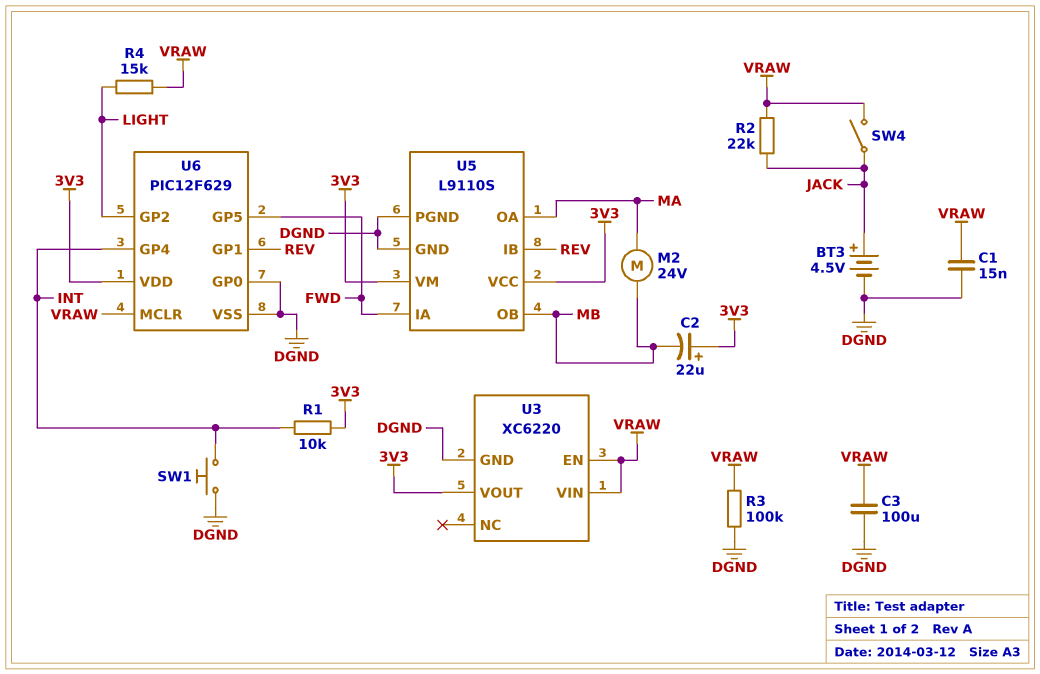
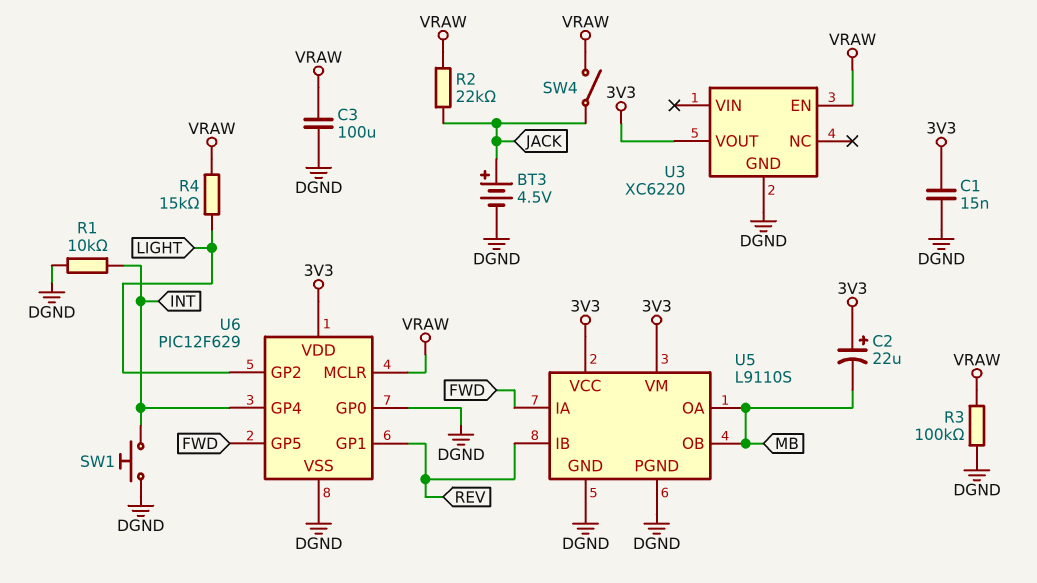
C1: 15nF (DGND, VRAW) -> 15nF (3V3, DGND)
M2: motor 24V (MA, MB) -> none
R1: 10k (3V3, INT) -> 10k (DGND, INT)
U3 pin VIN: VRAW -> none
U5 pin OA: MA -> MB

